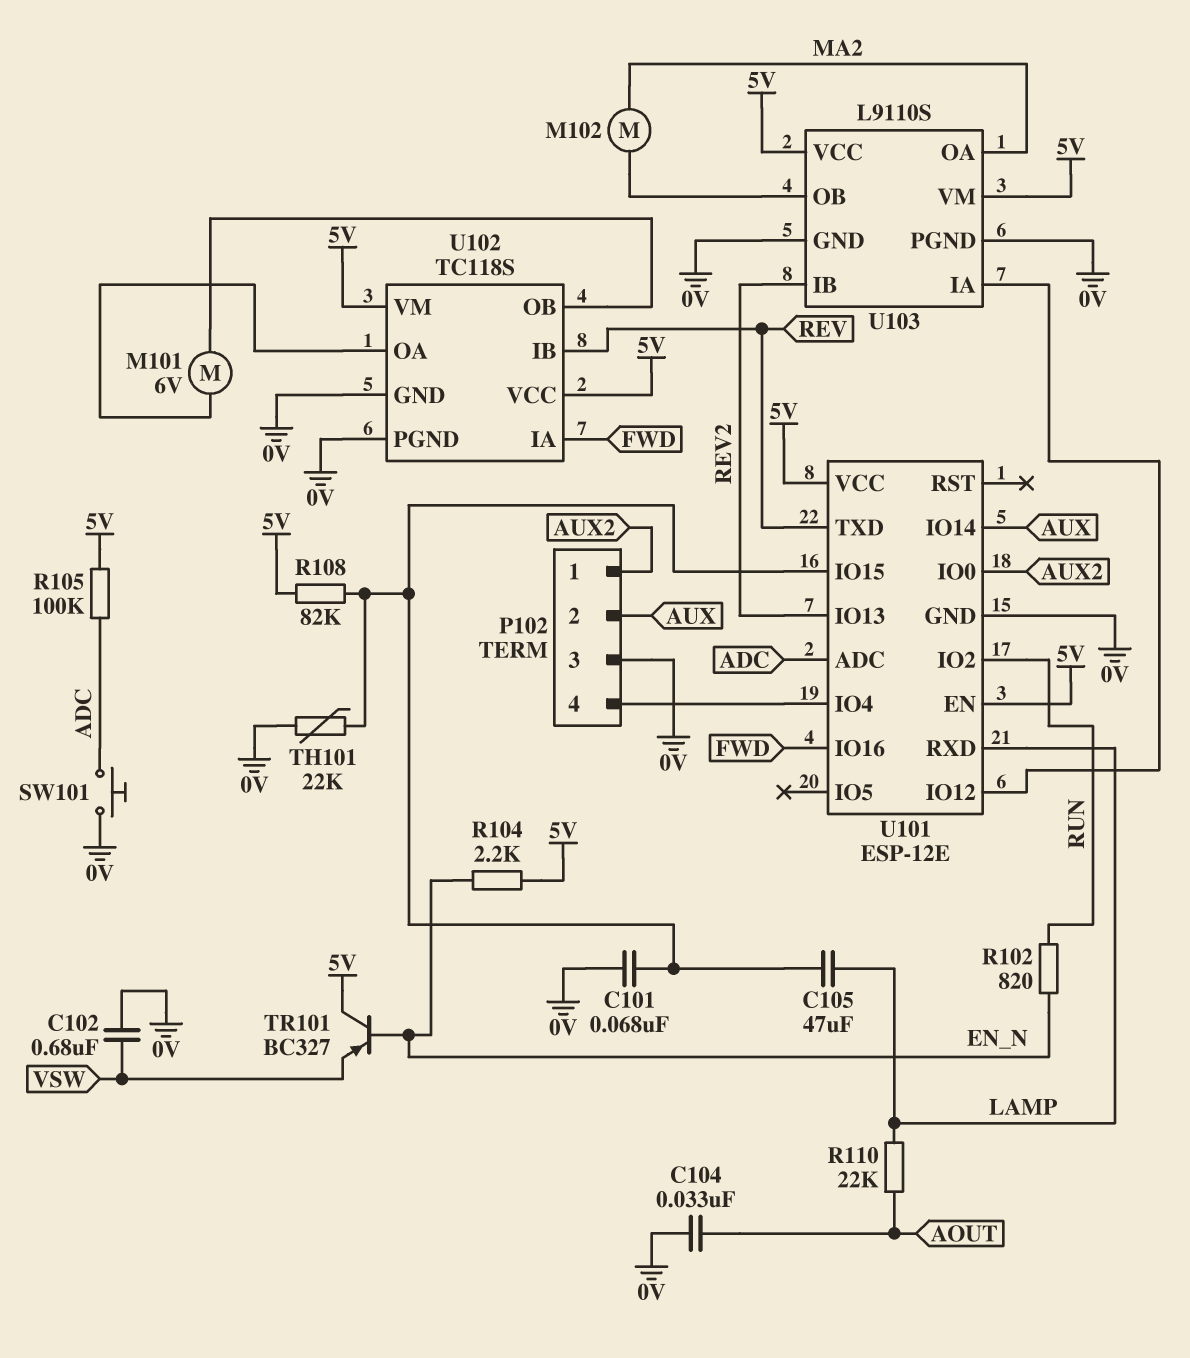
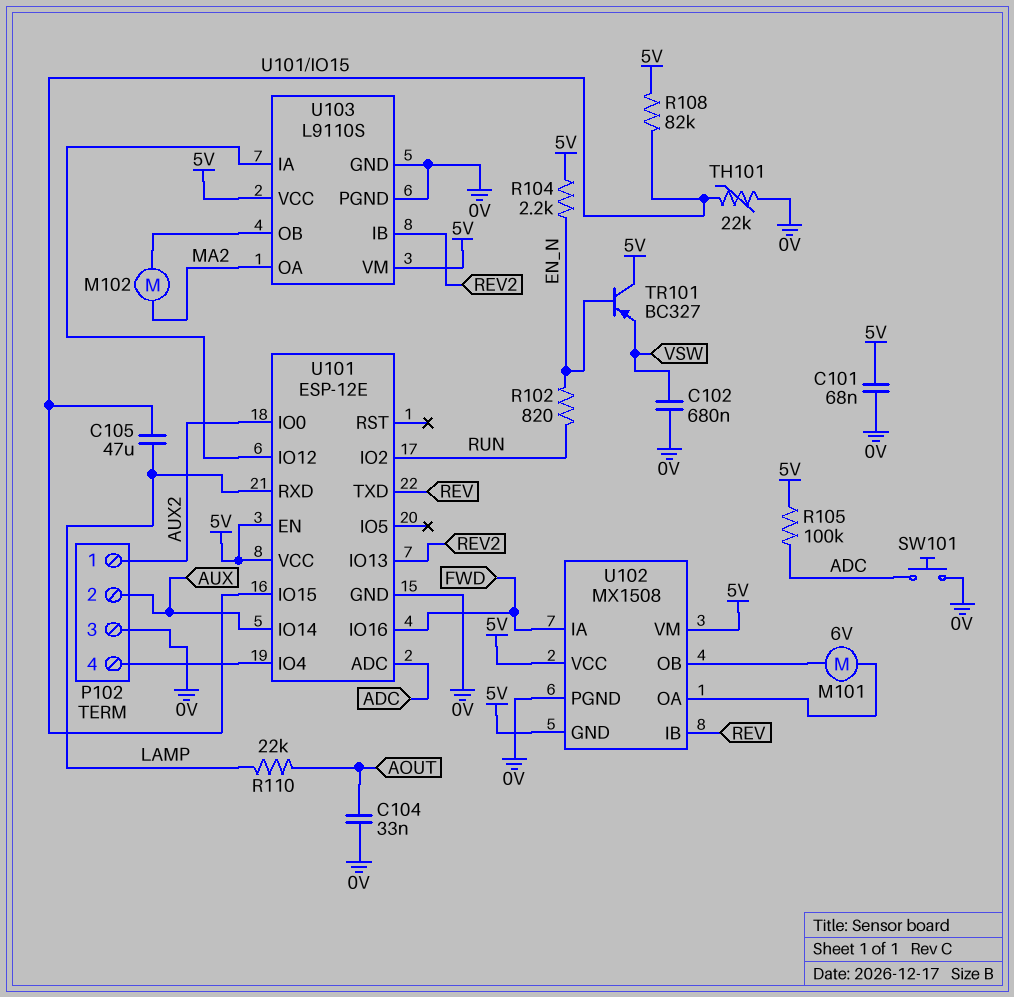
C101: 68nF (0V, U101/IO15) -> 68nF (0V, 5V)
U102: TC118S -> MX1508
U102 pin GND: 0V -> 5V

